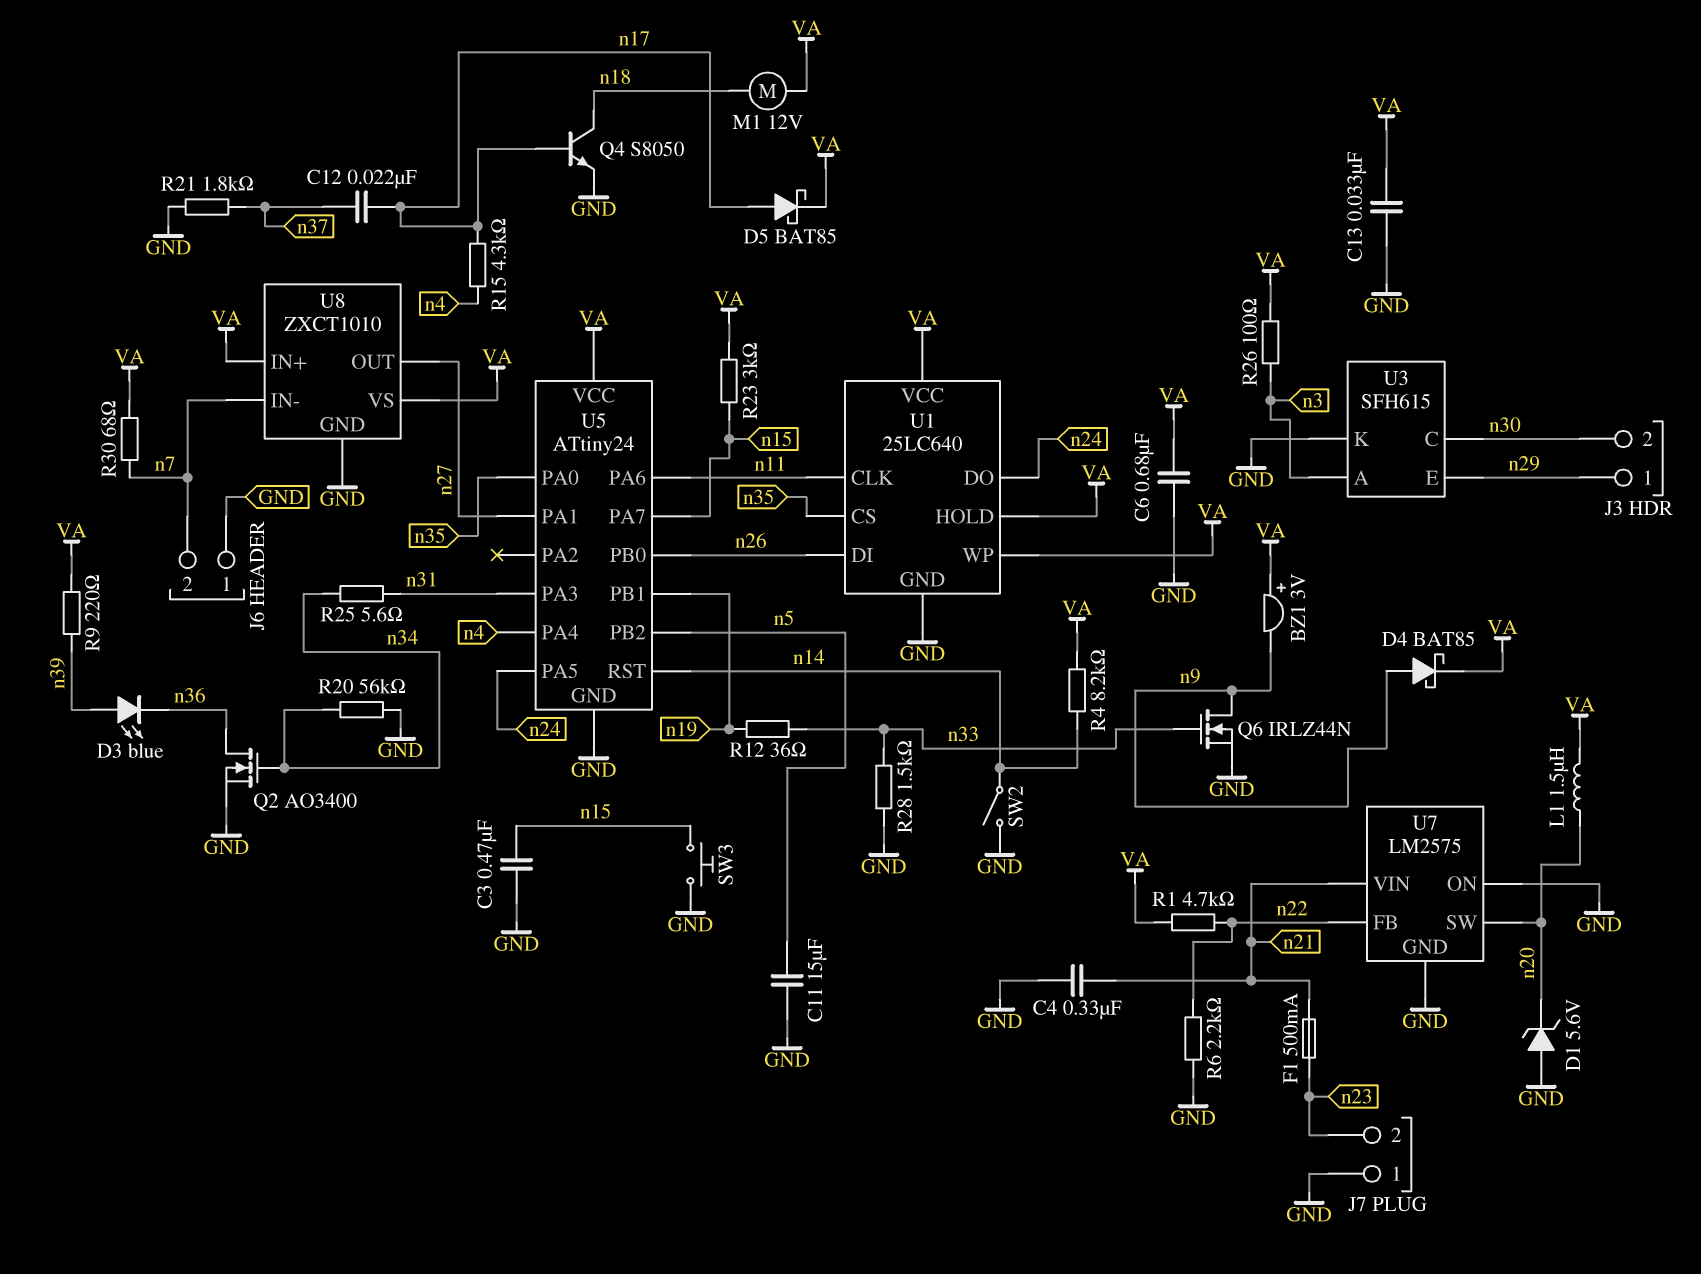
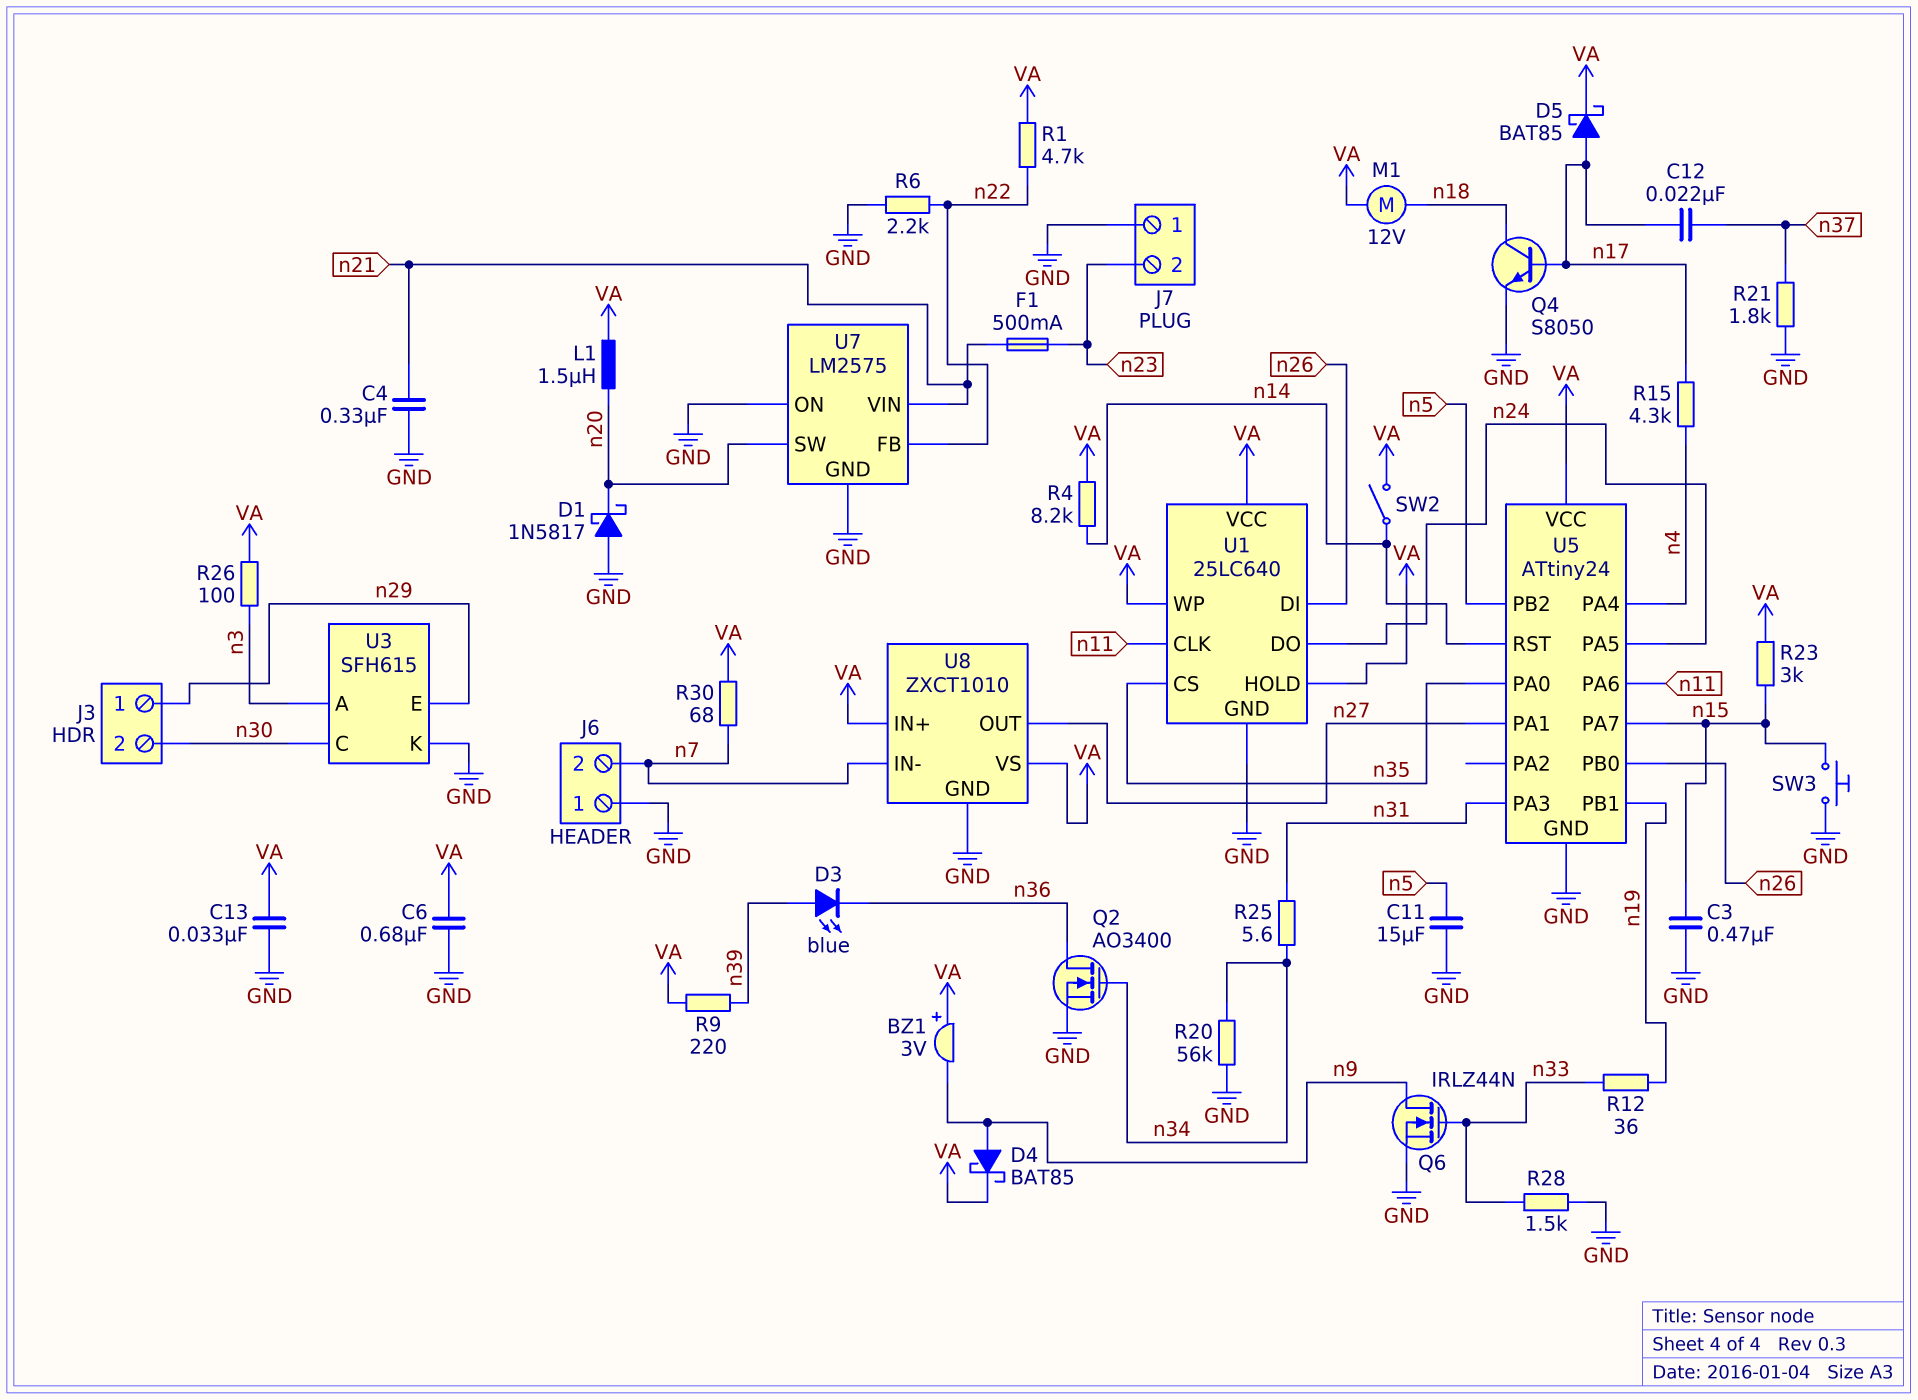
D1: zener 5.6V (A GND, K n20) -> schottky 1N5817 (A GND, K n20)
SW2: switch (GND, n14) -> switch (VA, n14)

